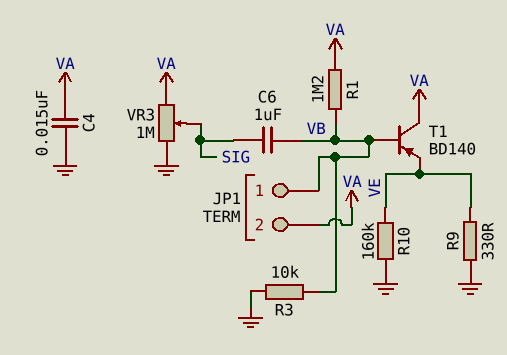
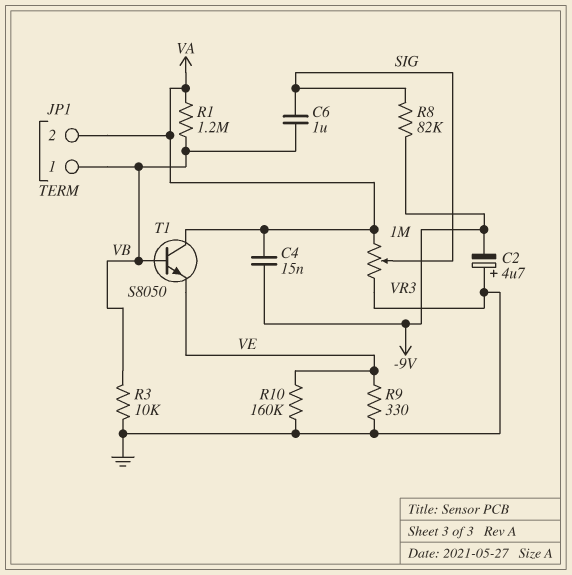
C2: none -> 4.7uF (plus GND, minus -9V)
C4: 15nF (GND, VA) -> 15nF (-9V, VA)
R8: none -> 82k (-9V, SIG)
T1: PNP BD140 (B VB, C VA, E VE) -> NPN S8050 (B VB, C VA, E VE)

